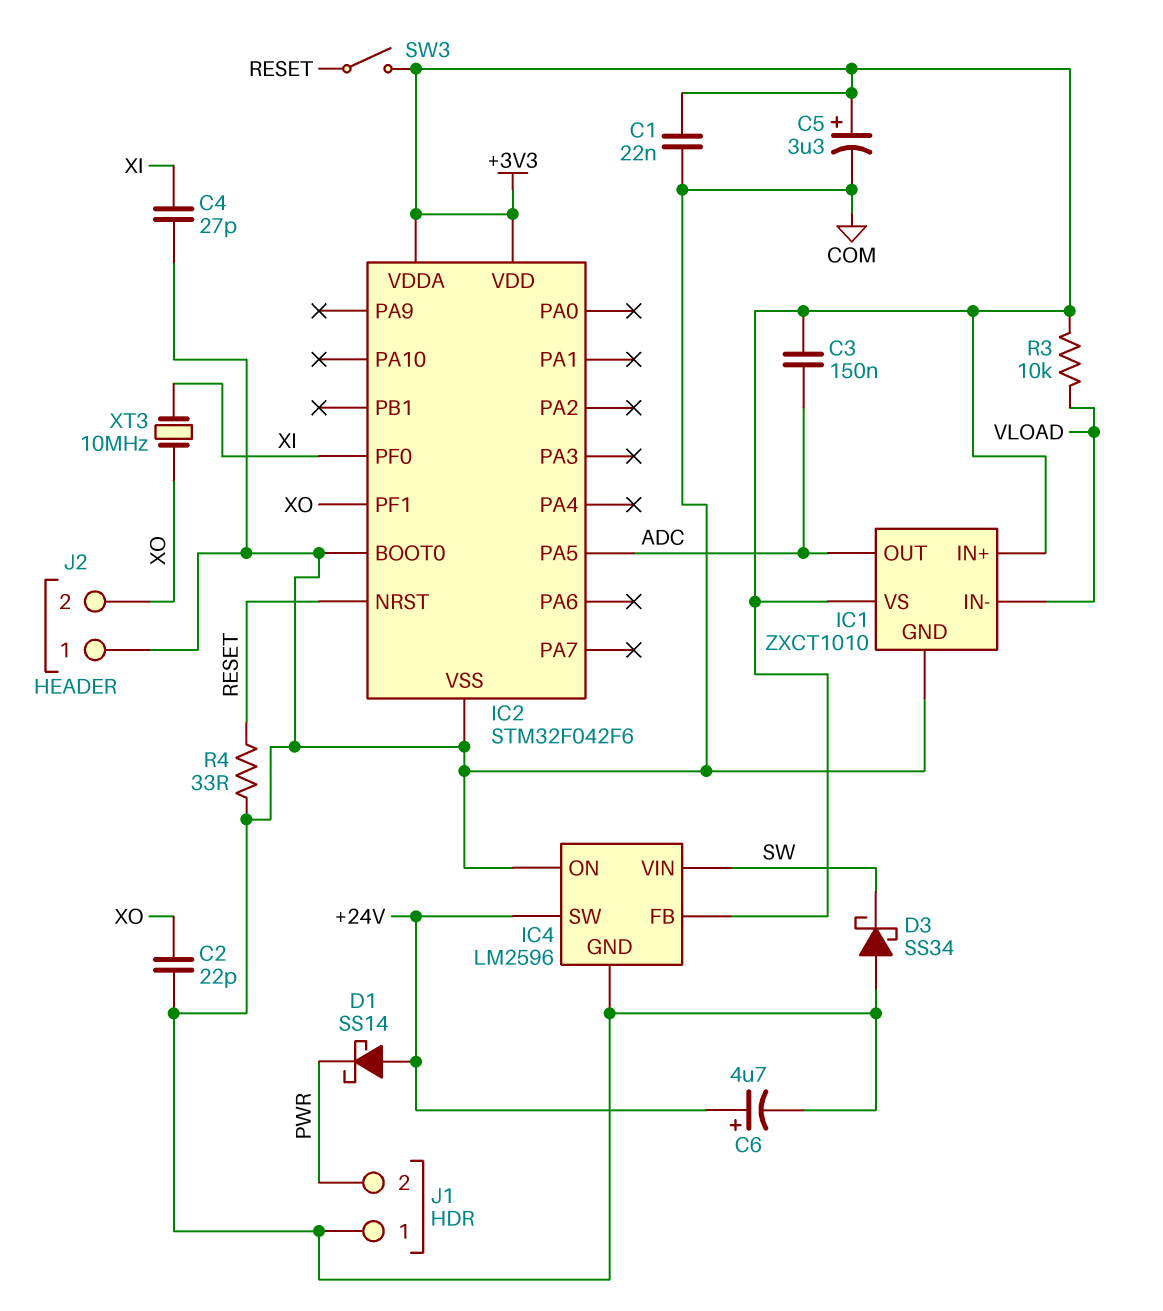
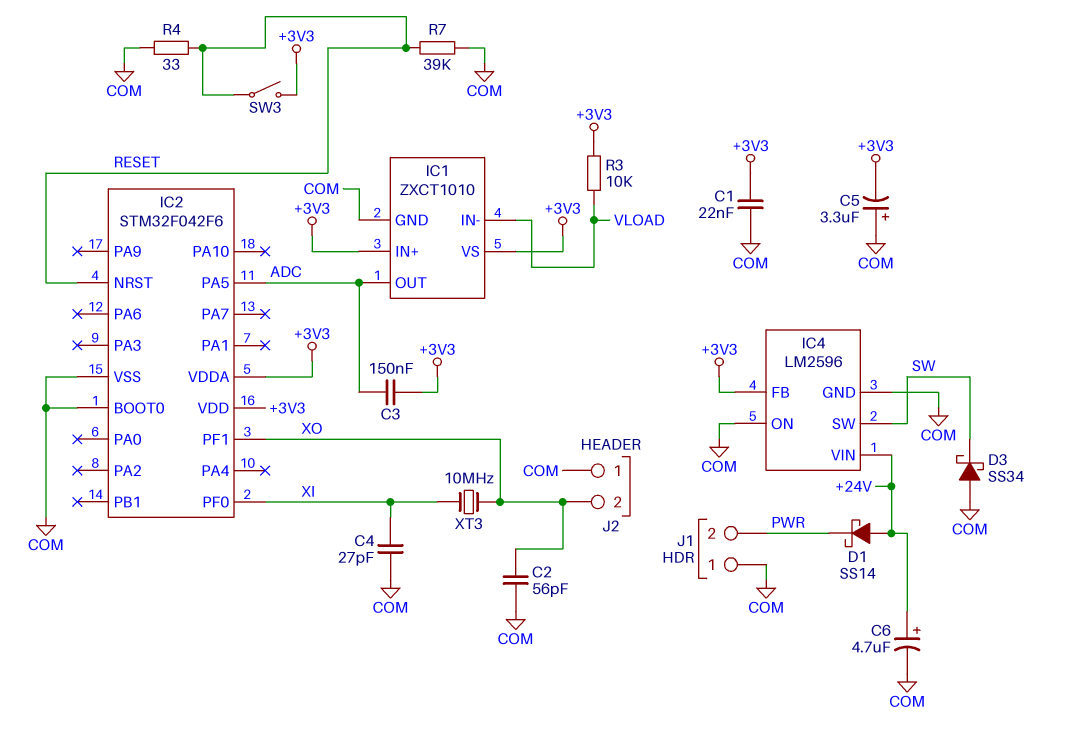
C2: 22pF (COM, XO) -> 56pF (COM, XO)
C5: 3.3uF (plus +3V3, minus COM) -> 3.3uF (plus COM, minus +3V3)
IC4 pin SW: +24V -> SW
IC4 pin VIN: SW -> +24V
R7: none -> 39k (COM, RESET)

